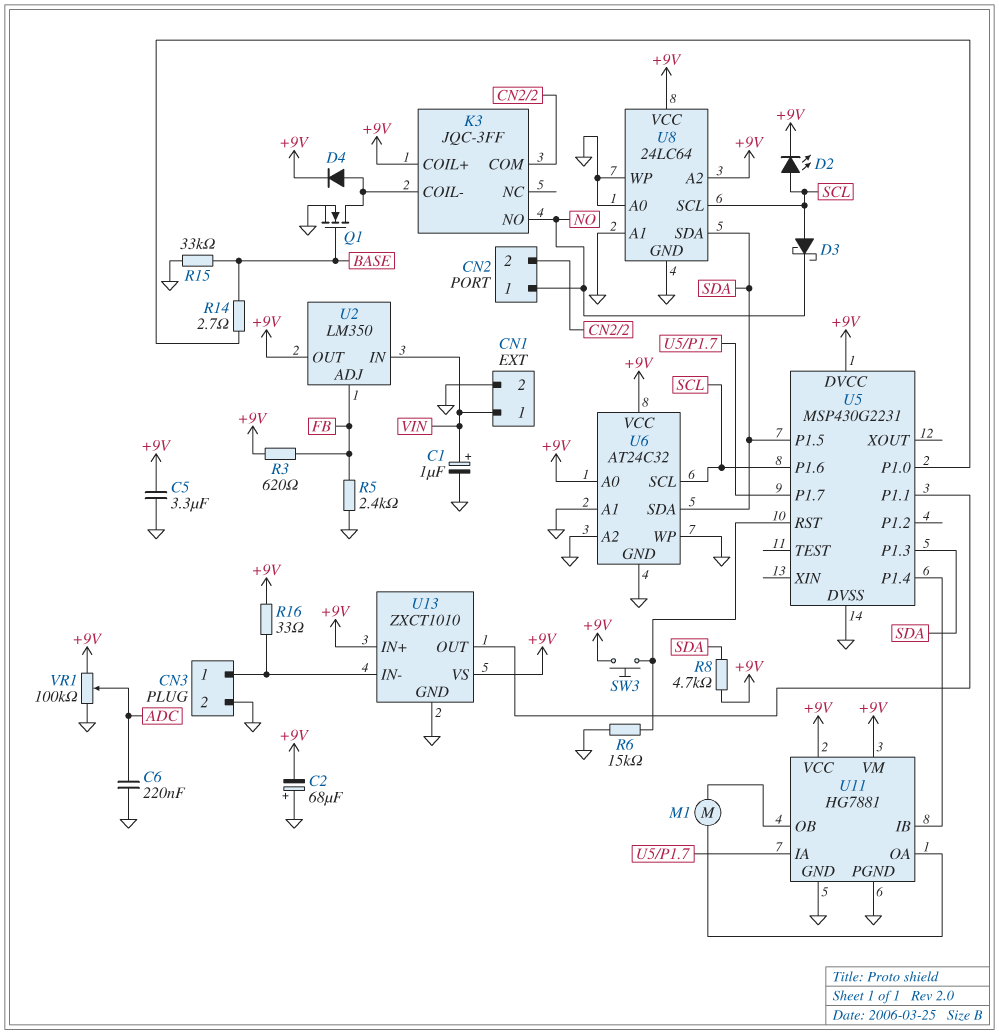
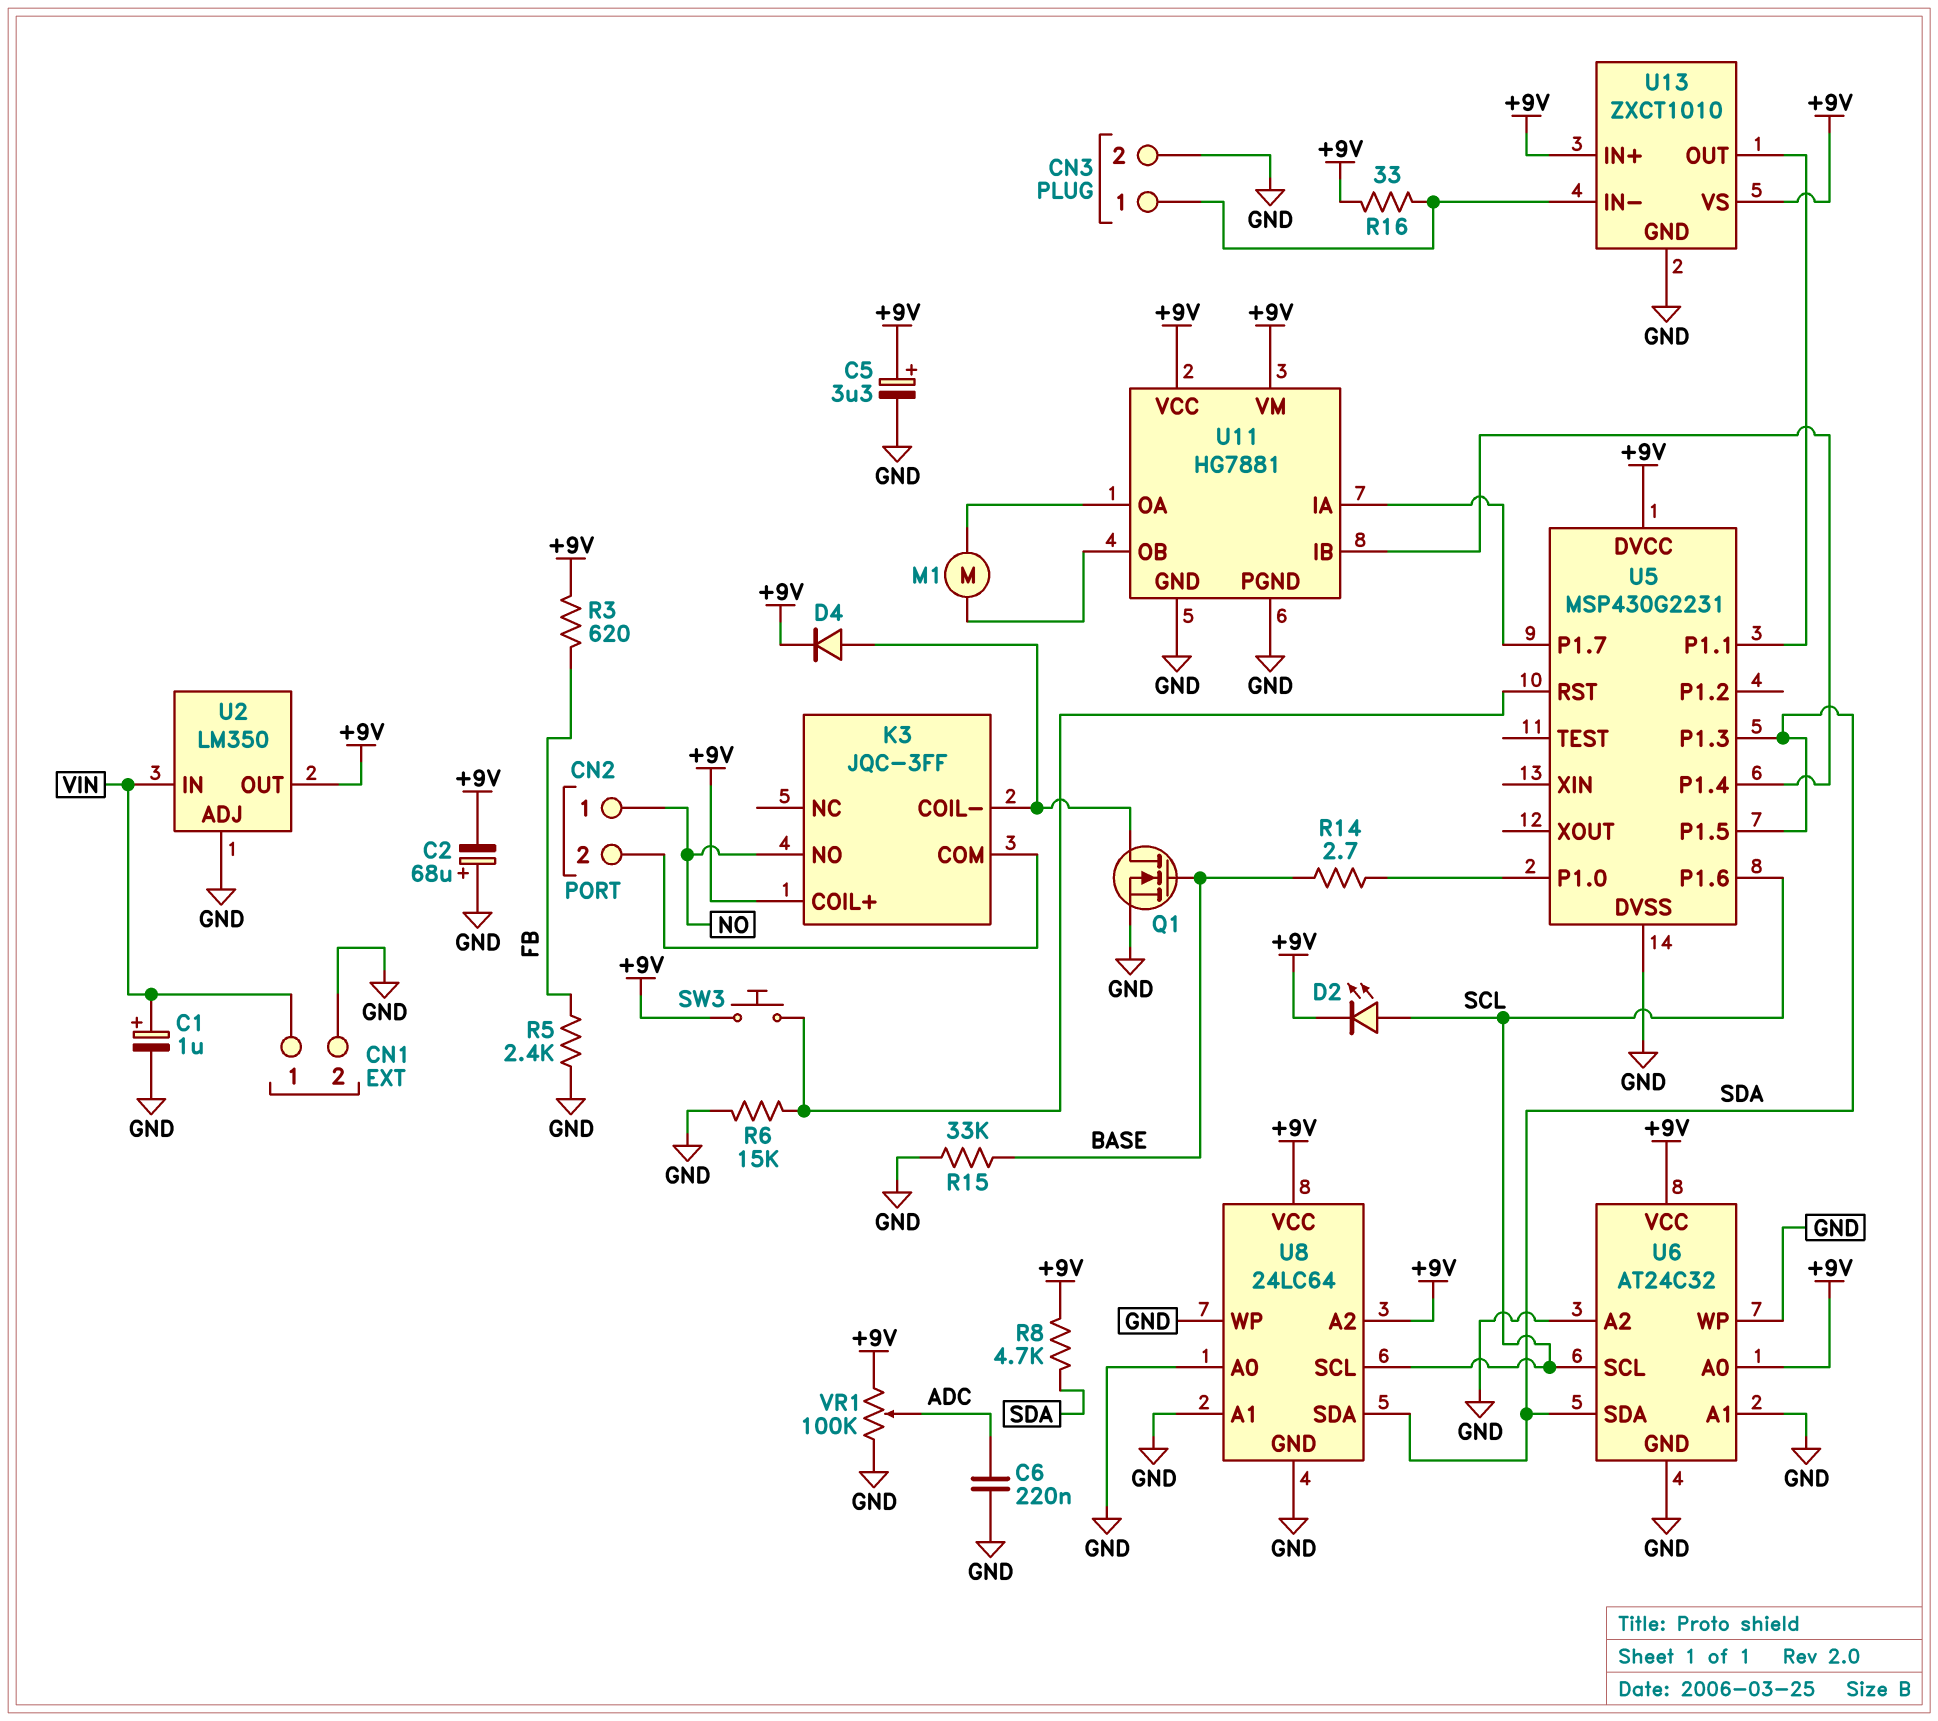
C5: 3.3uF (+9V, GND) -> 3.3uF (plus +9V, minus GND)
D3: schottky (A SCL, K NO) -> none
U2 pin ADJ: FB -> GND

